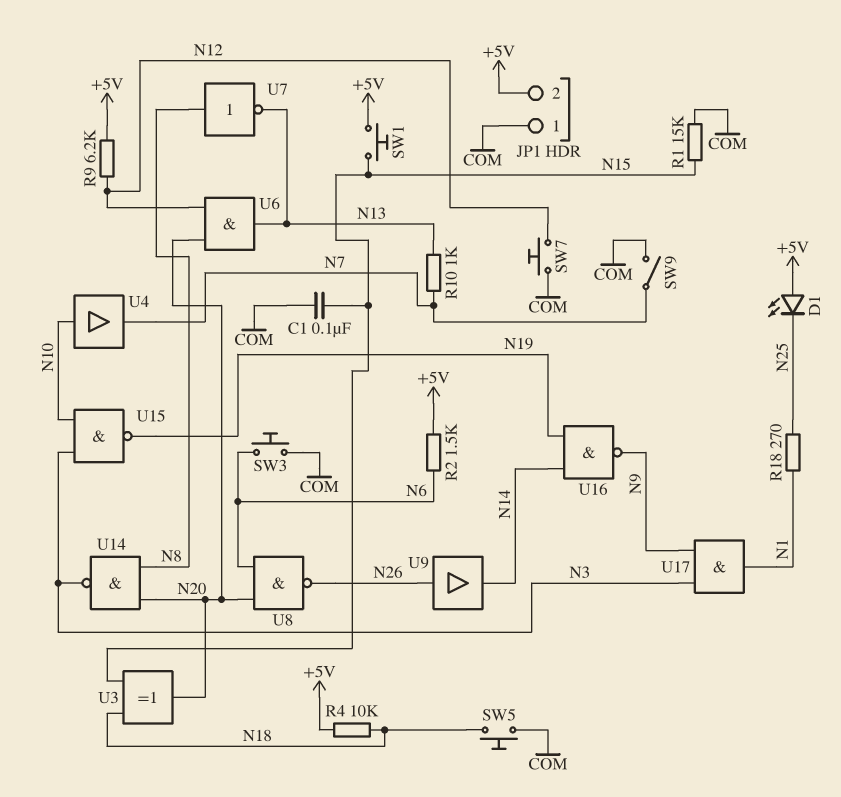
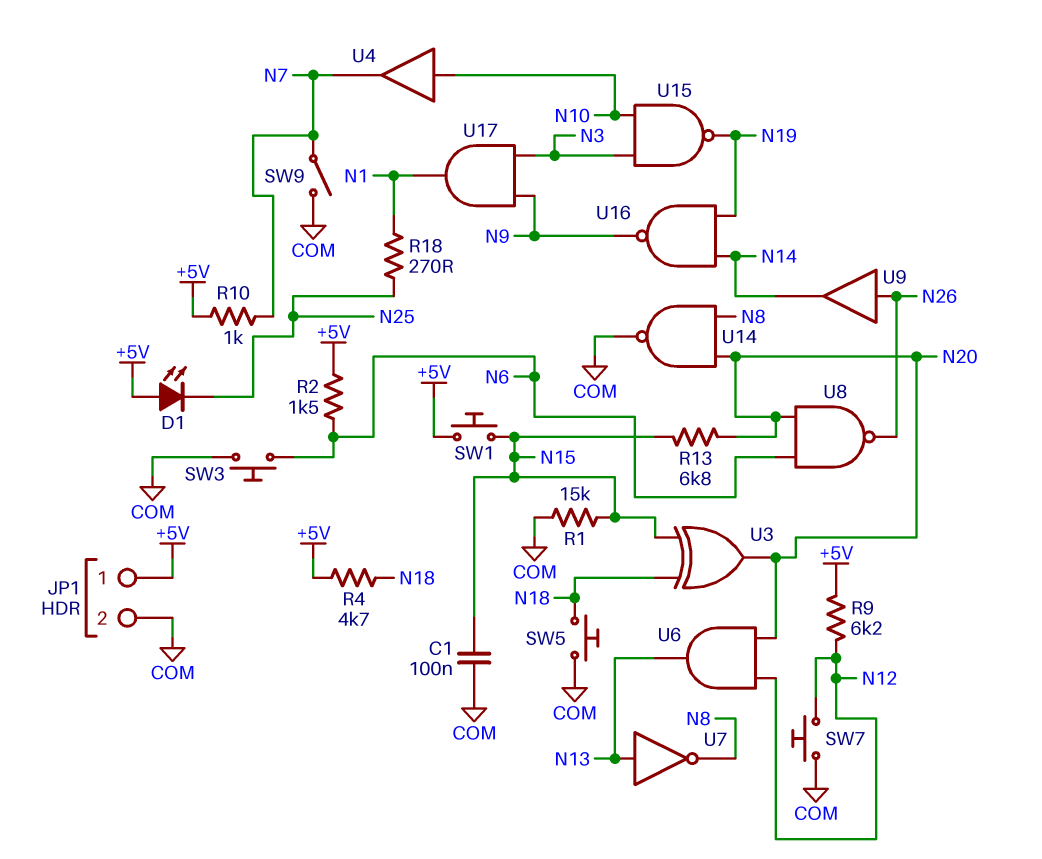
JP1 pin 1: COM -> +5V
JP1 pin 2: +5V -> COM
R4: 10k (+5V, N18) -> 4.7k (+5V, N18)
R10: 1k (N7, N13) -> 1k (+5V, N7)
R13: none -> 6.8k (N15, N20)
U7: NOT (in N8, out N13) -> NOT (in N13, out N8)
U14: NAND (in N8, in N20, out N3) -> NAND (in N8, in N20, out COM)

